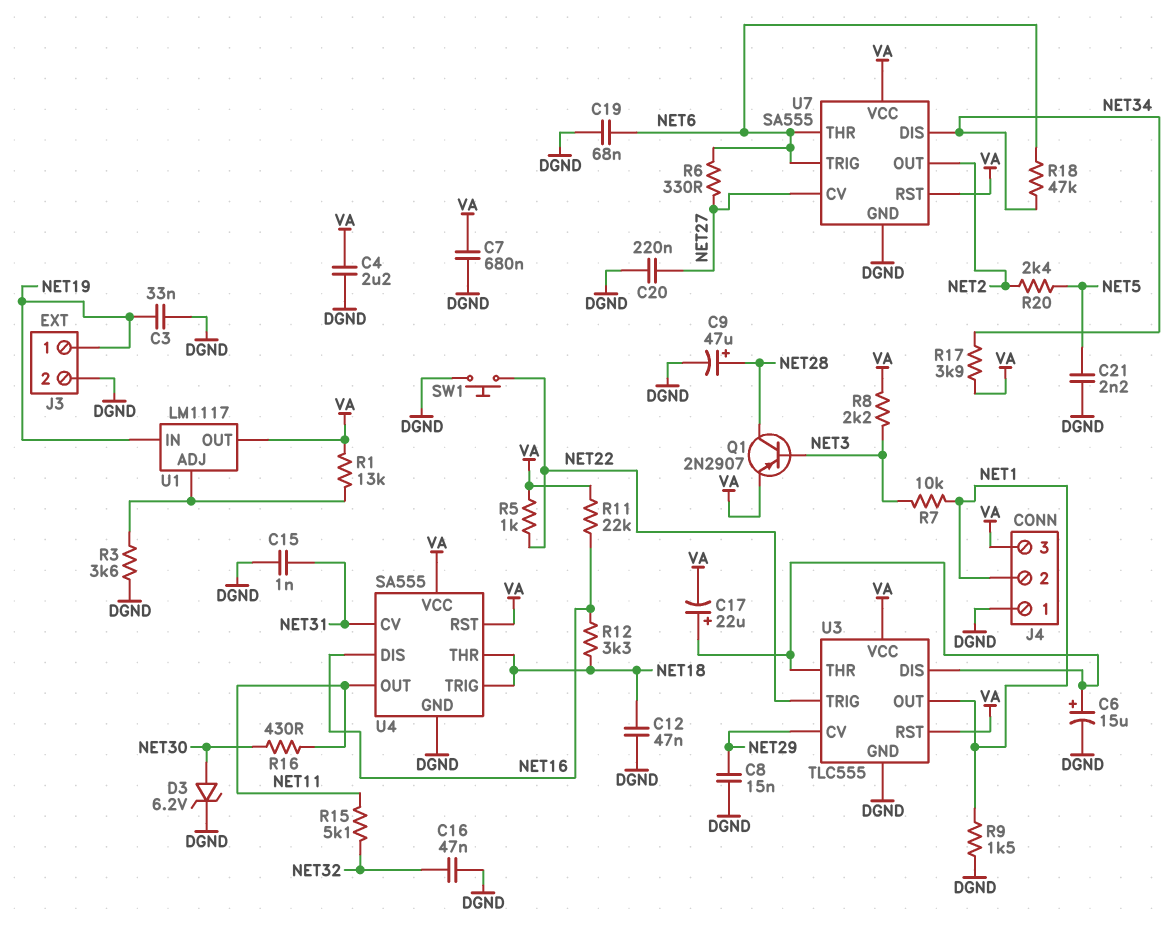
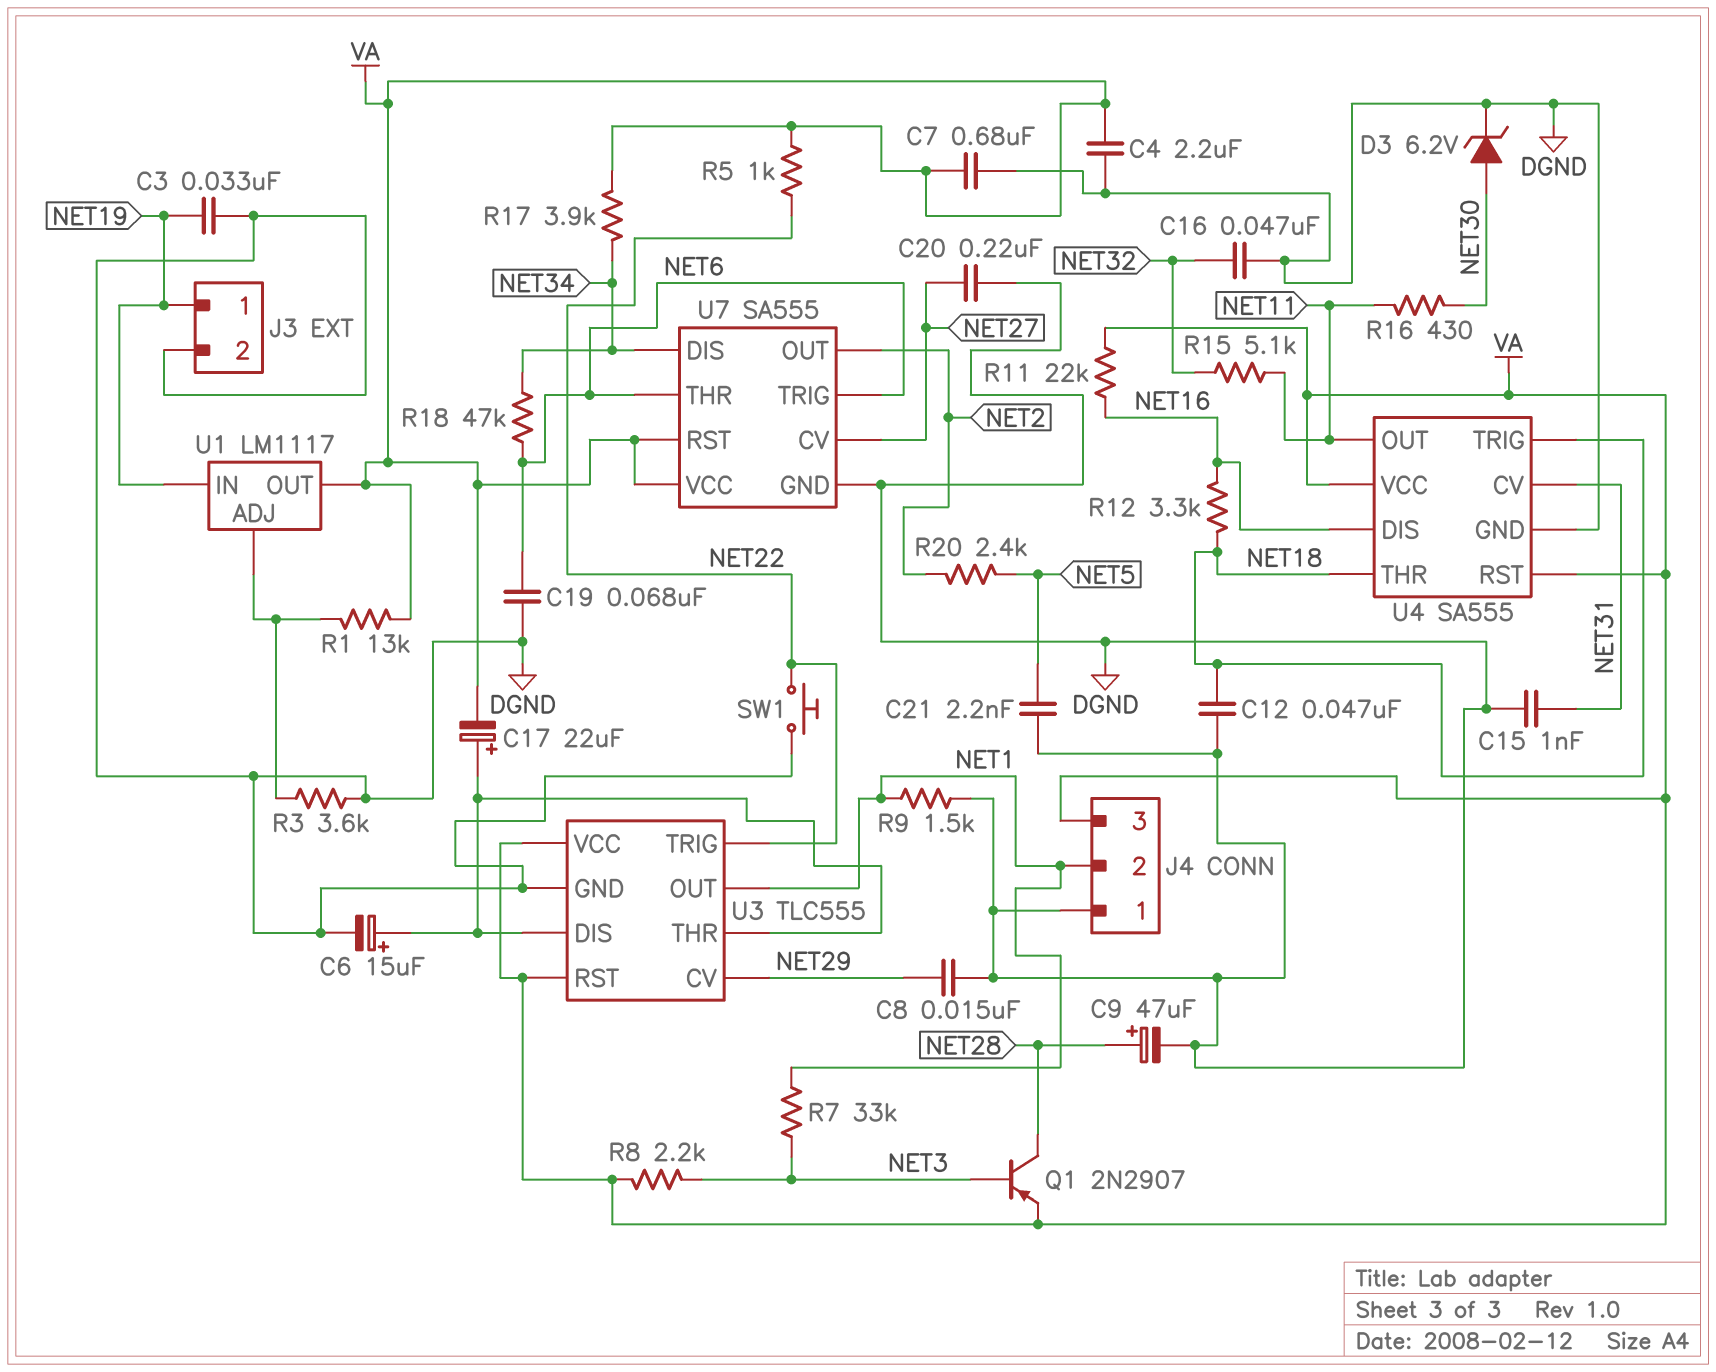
R6: 330 (NET6, NET27) -> none
R7: 10k (NET1, NET3) -> 33k (NET1, NET3)

